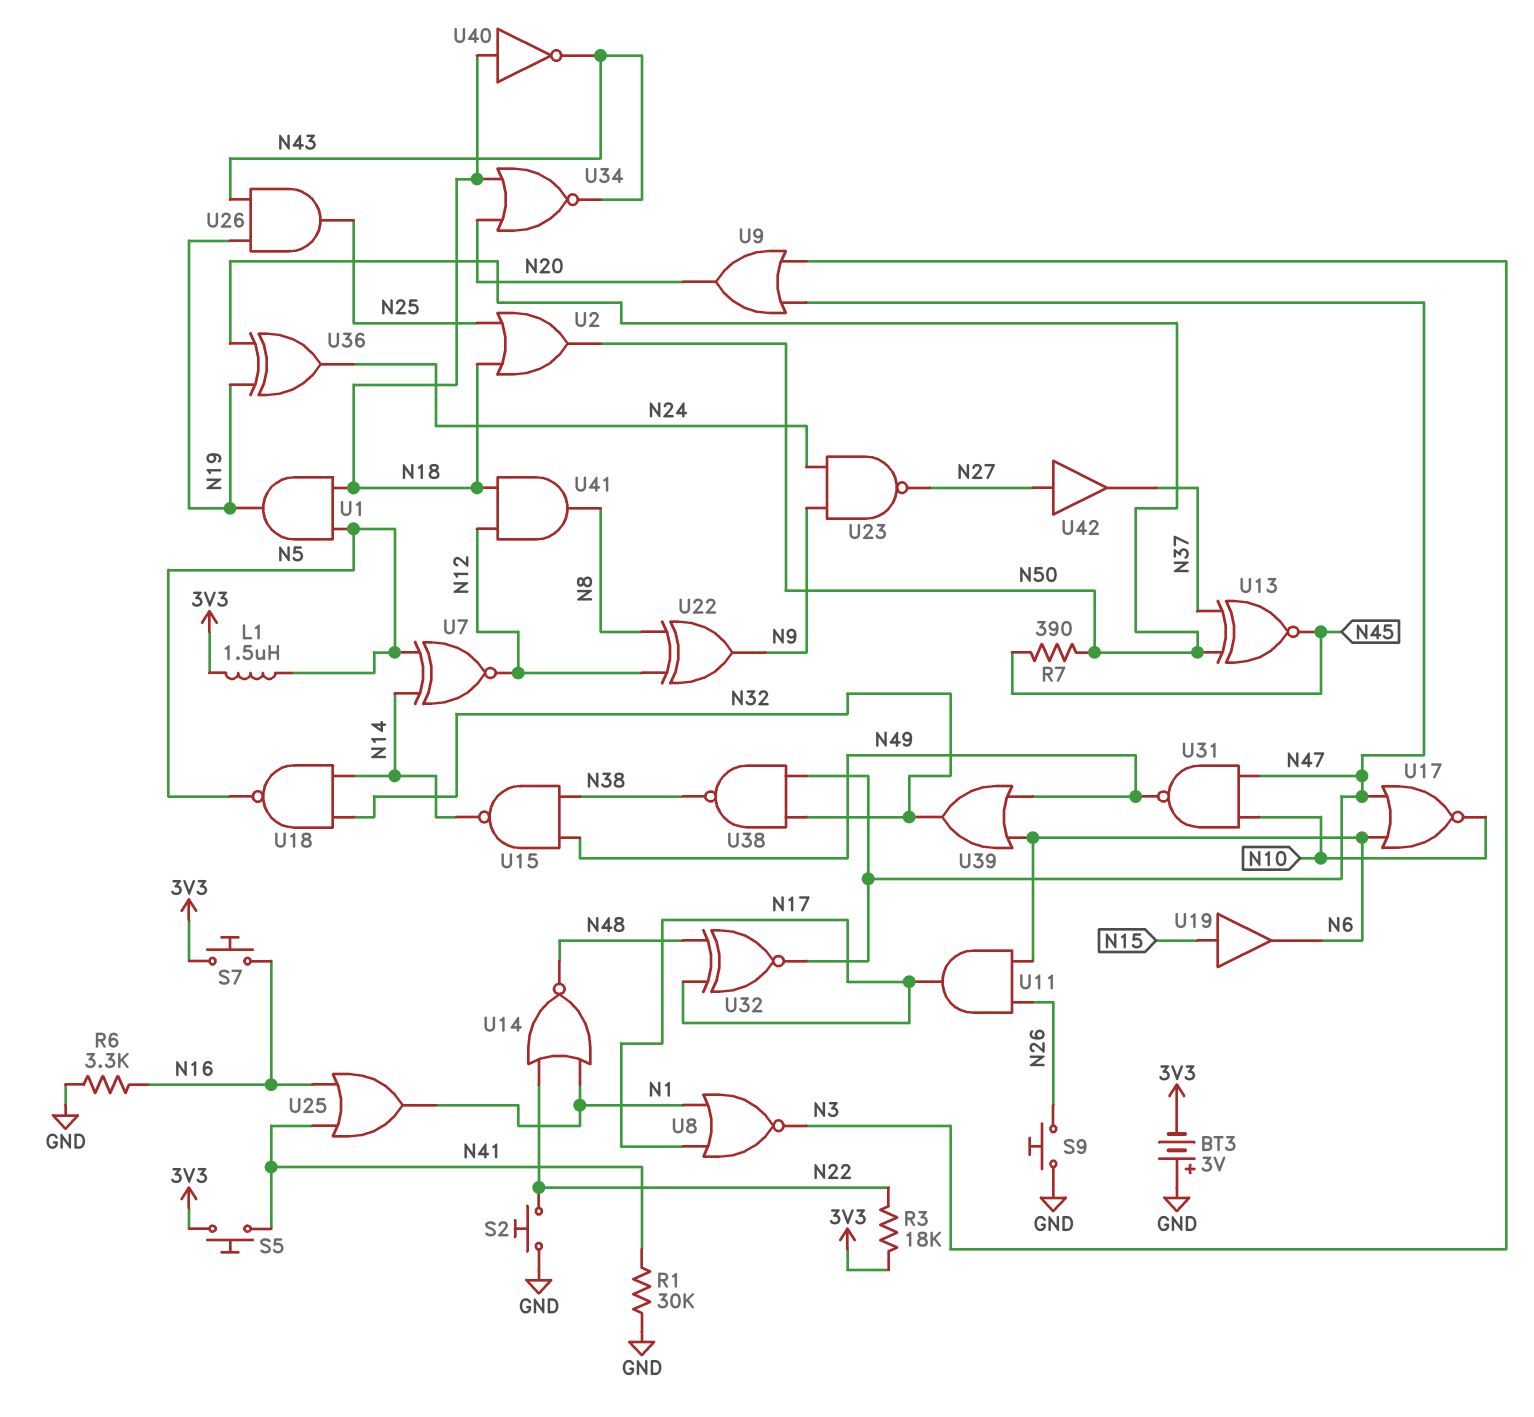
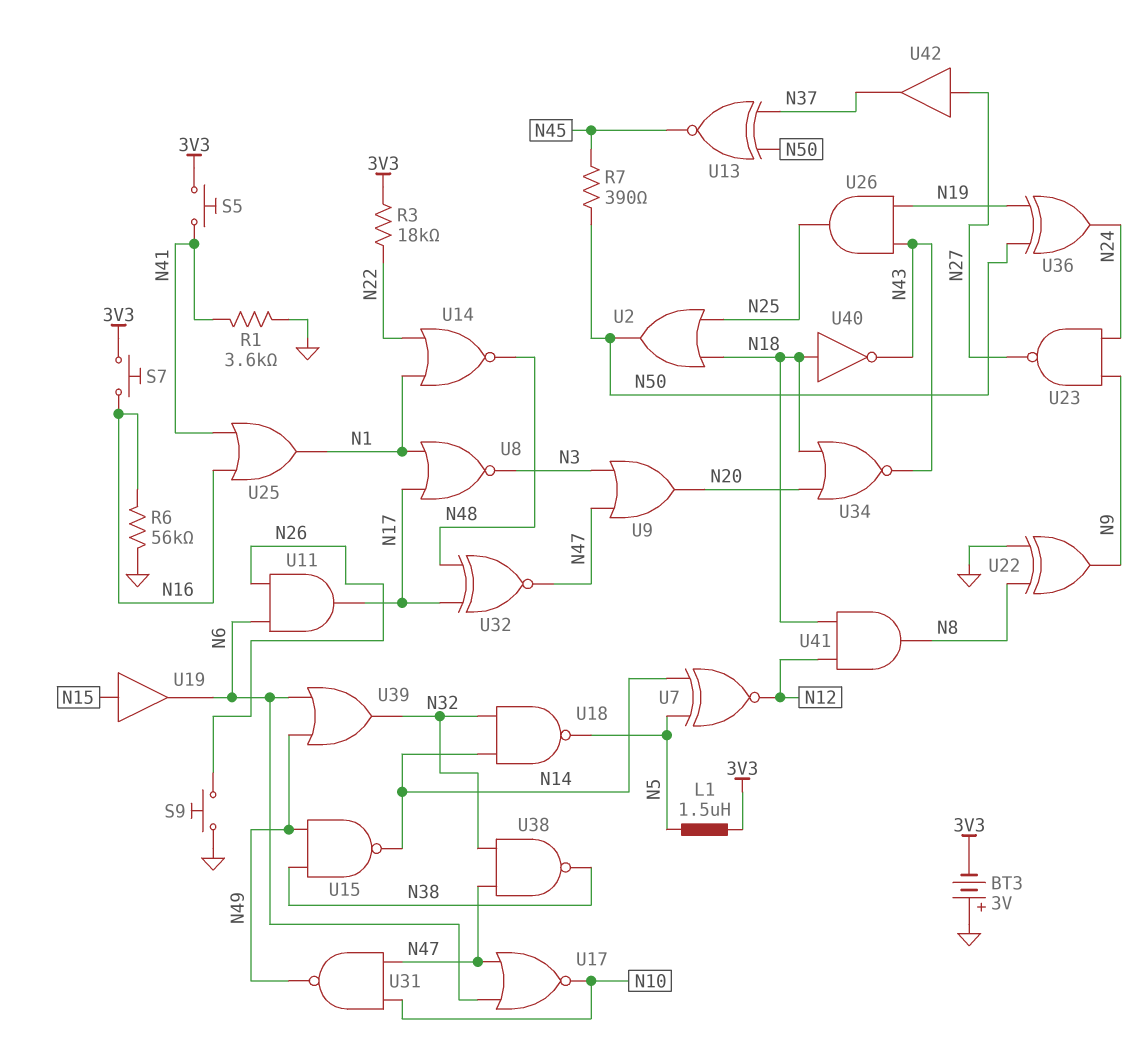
R1: 30k (GND, N41) -> 3.6k (GND, N41)
R6: 3.3k (GND, N16) -> 56k (GND, N16)
S2: button (GND, N22) -> none
U1: AND (in N5, in N18, out N19) -> none
U22: XOR (in N8, in N12, out N9) -> XOR (in GND, in N8, out N9)

